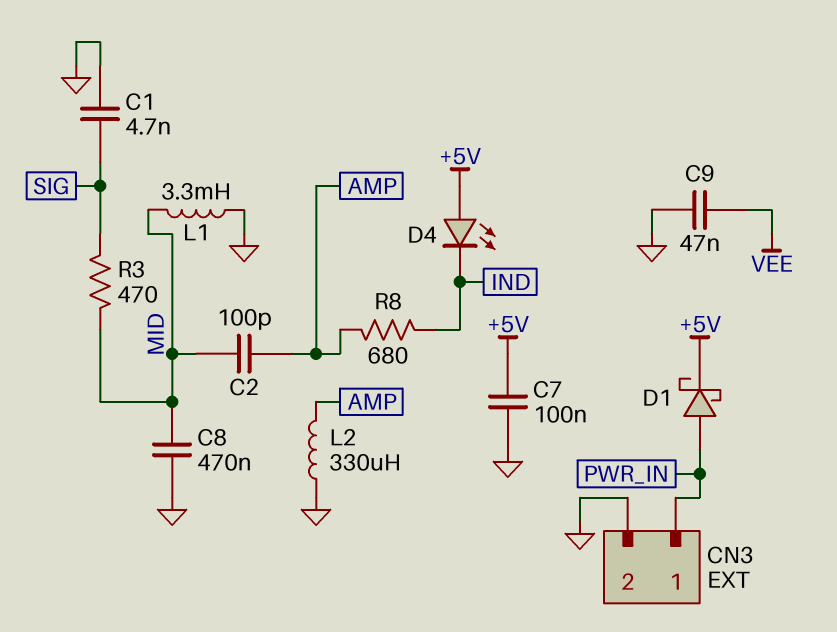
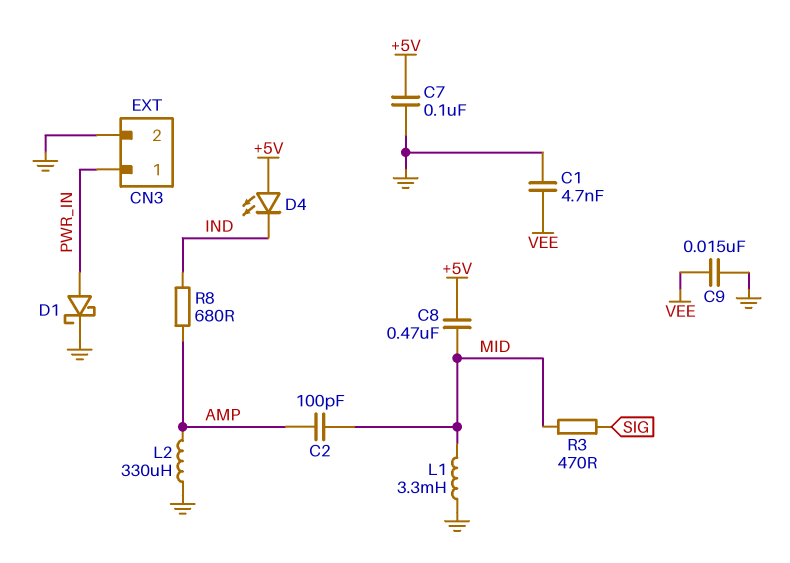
C1: 4.7nF (GND, SIG) -> 4.7nF (GND, VEE)
C8: 470nF (GND, MID) -> 470nF (+5V, MID)
C9: 47nF (GND, VEE) -> 15nF (GND, VEE)
D1: schottky (A PWR_IN, K +5V) -> schottky (A PWR_IN, K GND)

